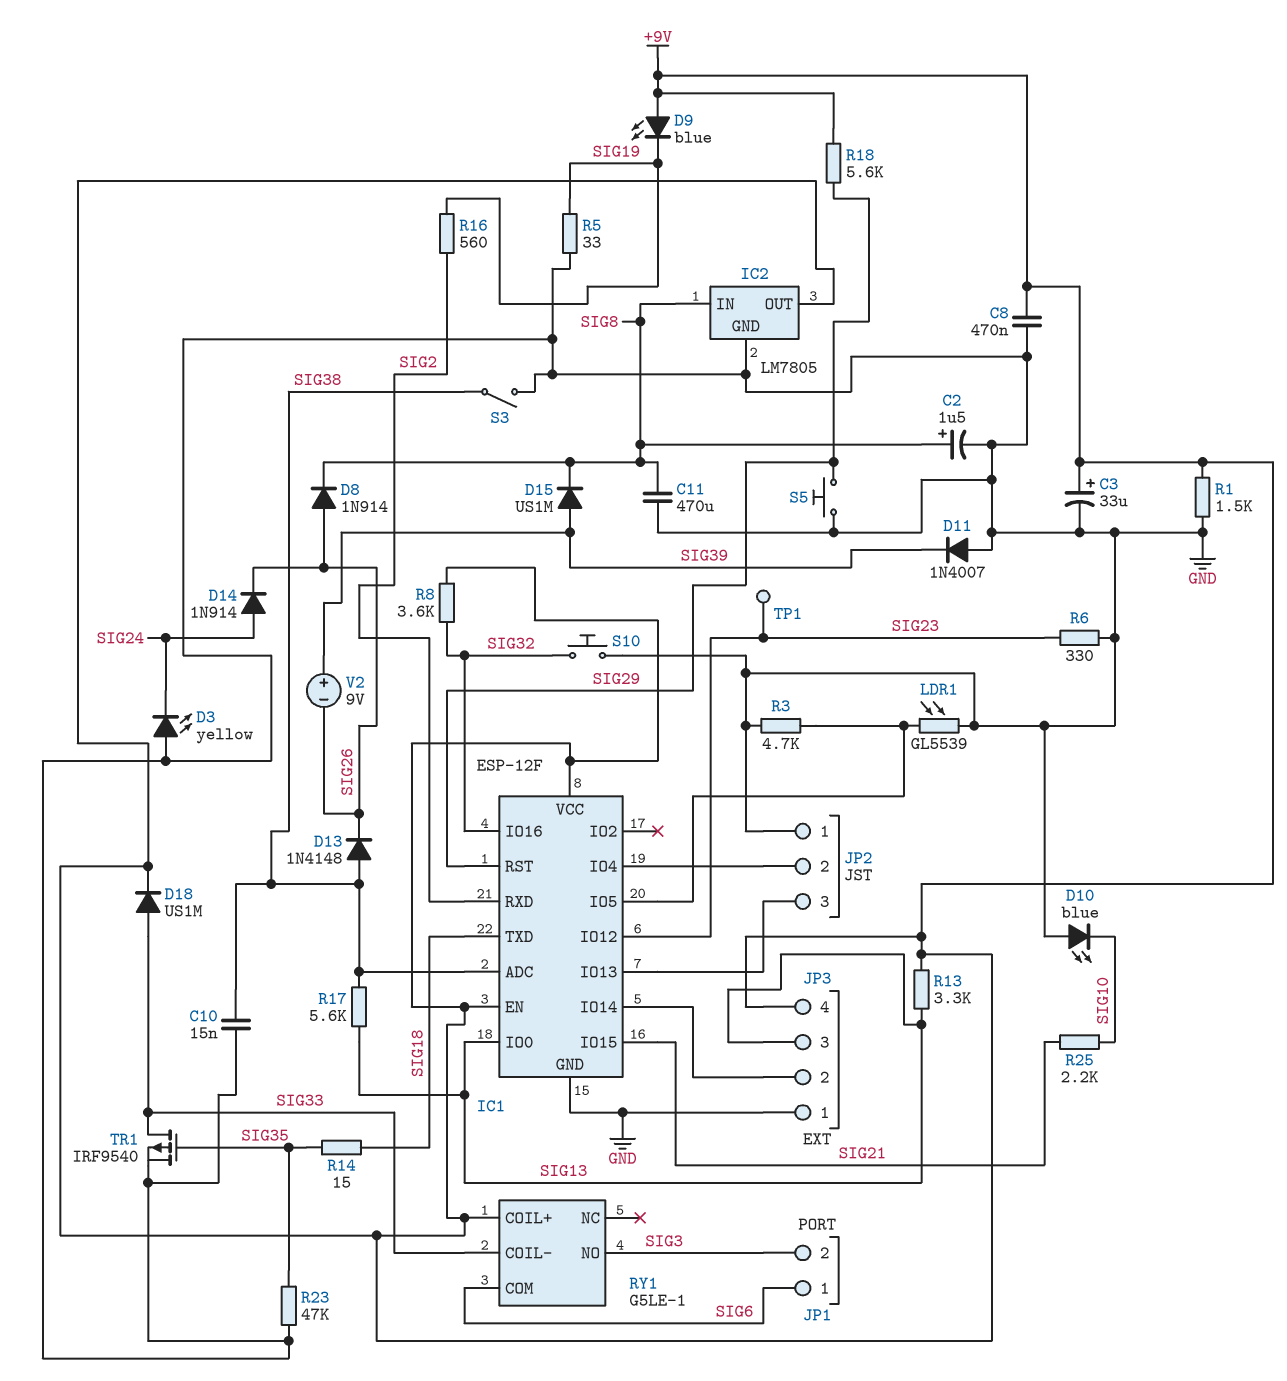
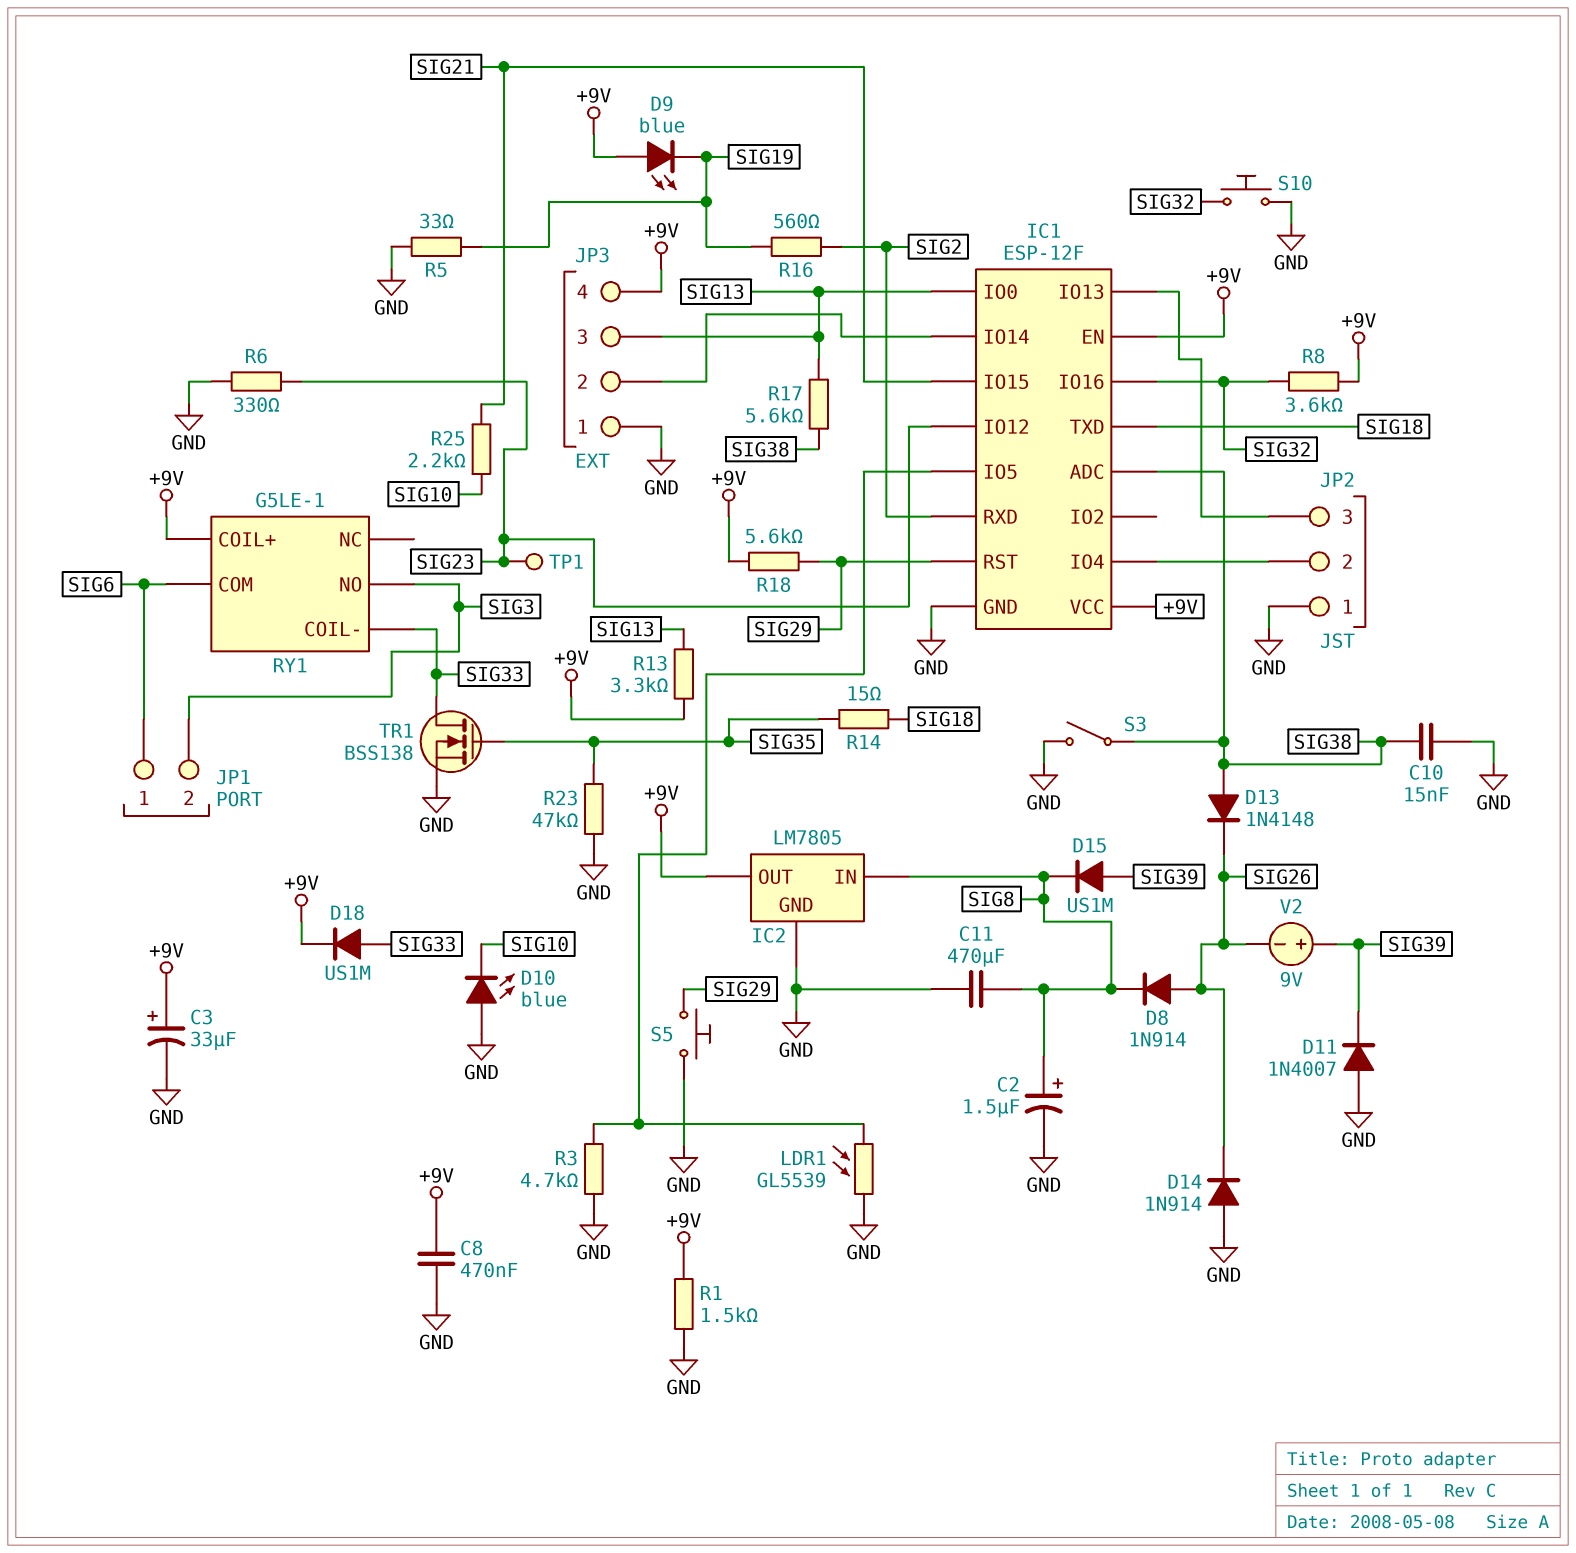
D3: LED yellow (A GND, K SIG24) -> none
D14: diode 1N914 (A SIG24, K SIG26) -> diode 1N914 (A GND, K SIG26)
TR1: PMOS IRF9540 (G SIG35, D SIG33, S GND) -> NMOS BSS138 (G SIG35, D SIG33, S GND)

